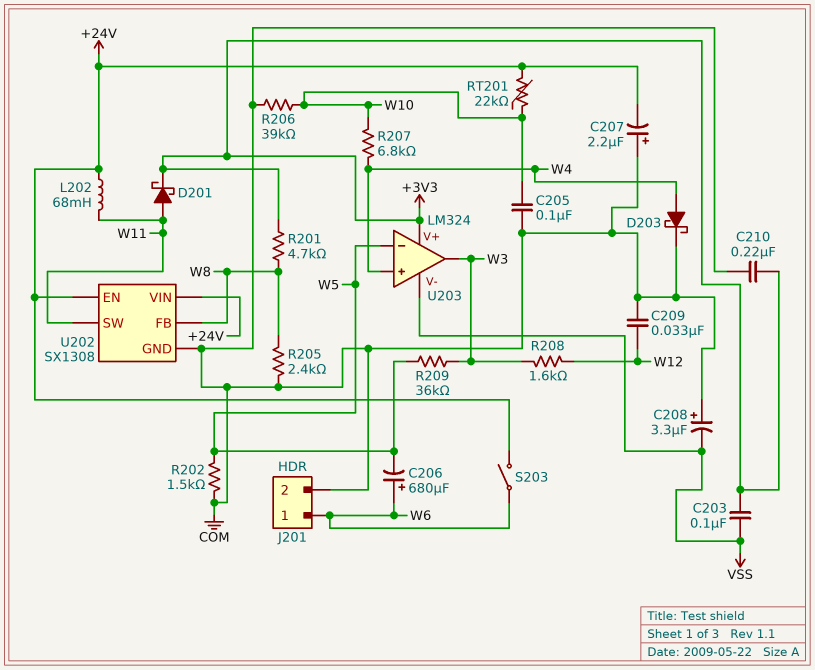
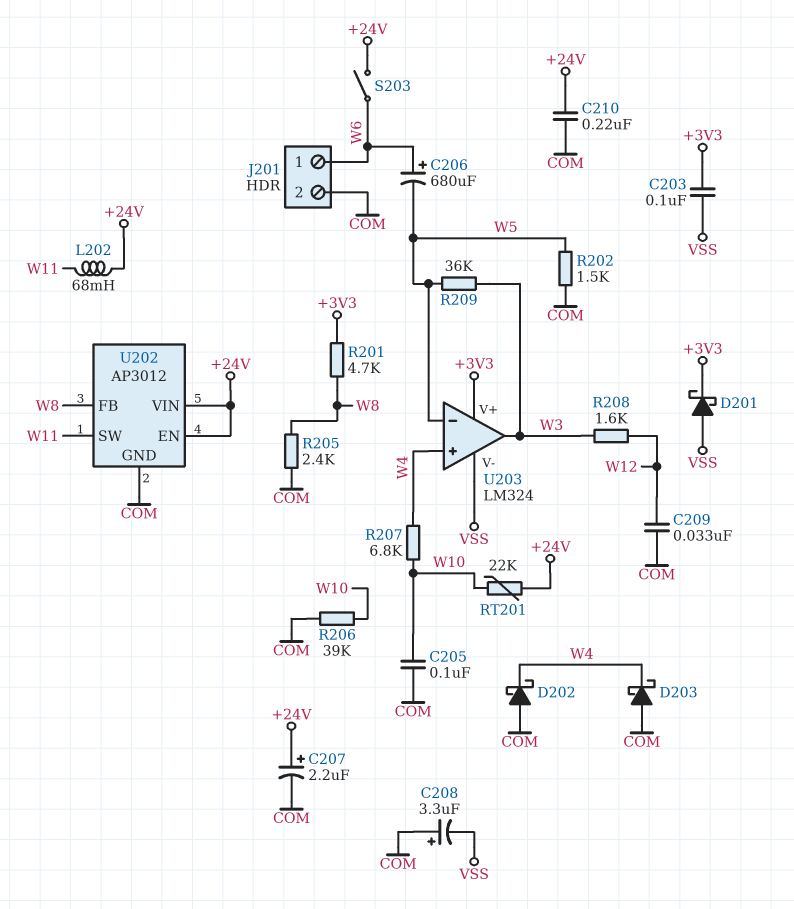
C207: 2.2uF (plus COM, minus +24V) -> 2.2uF (plus +24V, minus COM)
C210: 220nF (+3V3, COM) -> 220nF (+24V, COM)
D201: schottky (A W11, K +3V3) -> schottky (A VSS, K +3V3)
D202: none -> schottky (A COM, K W4)
D203: schottky (A W4, K COM) -> schottky (A COM, K W4)
U202: SX1308 -> AP3012

